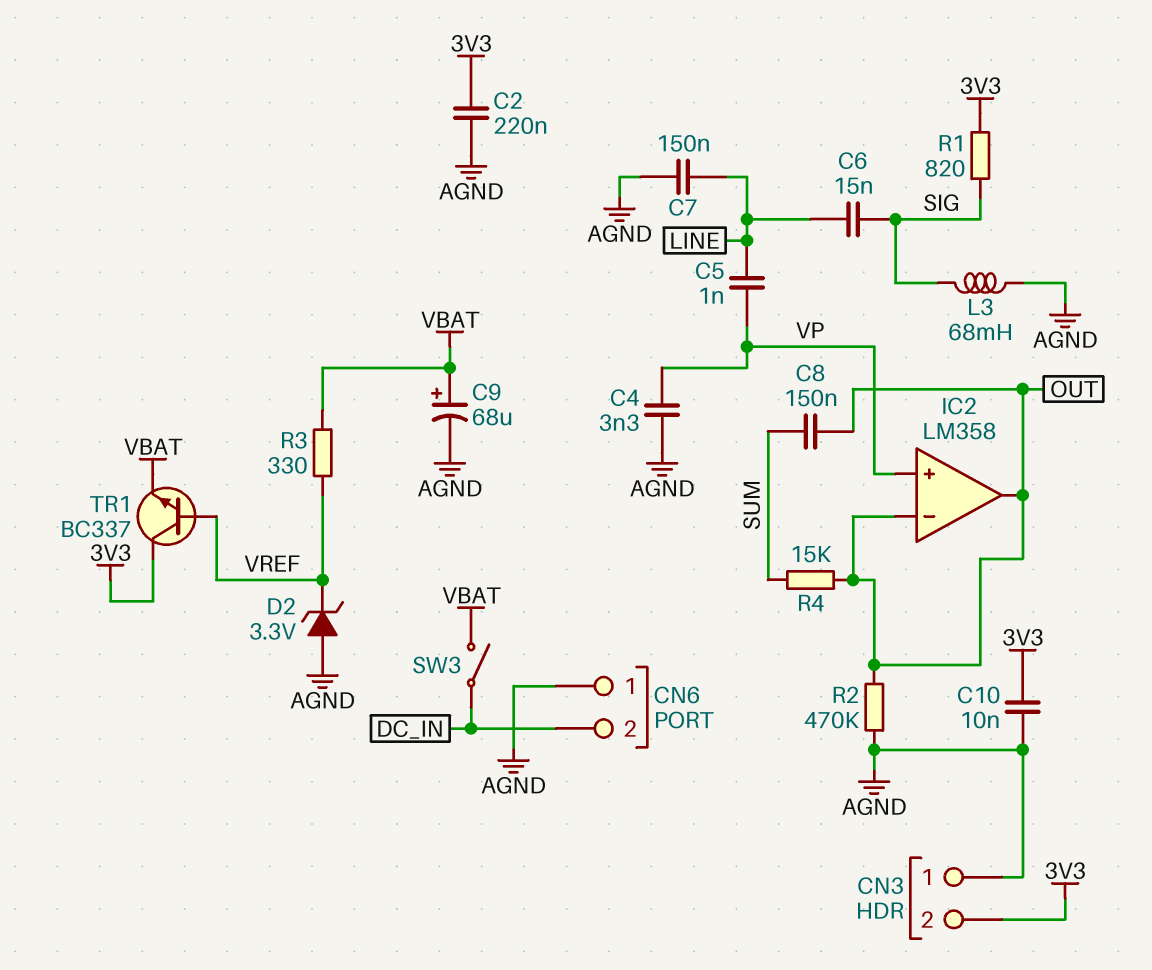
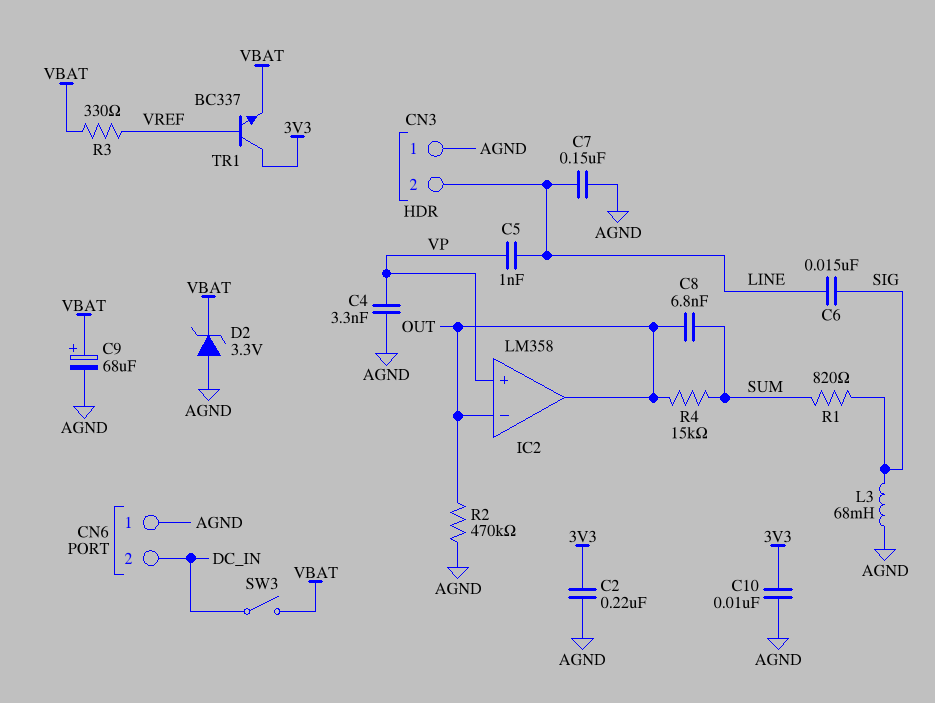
C8: 150nF (OUT, SUM) -> 6.8nF (OUT, SUM)
CN3 pin 2: 3V3 -> LINE
D2: zener 3.3V (A AGND, K VREF) -> zener 3.3V (A AGND, K VBAT)
R1: 820 (3V3, SIG) -> 820 (SIG, SUM)

